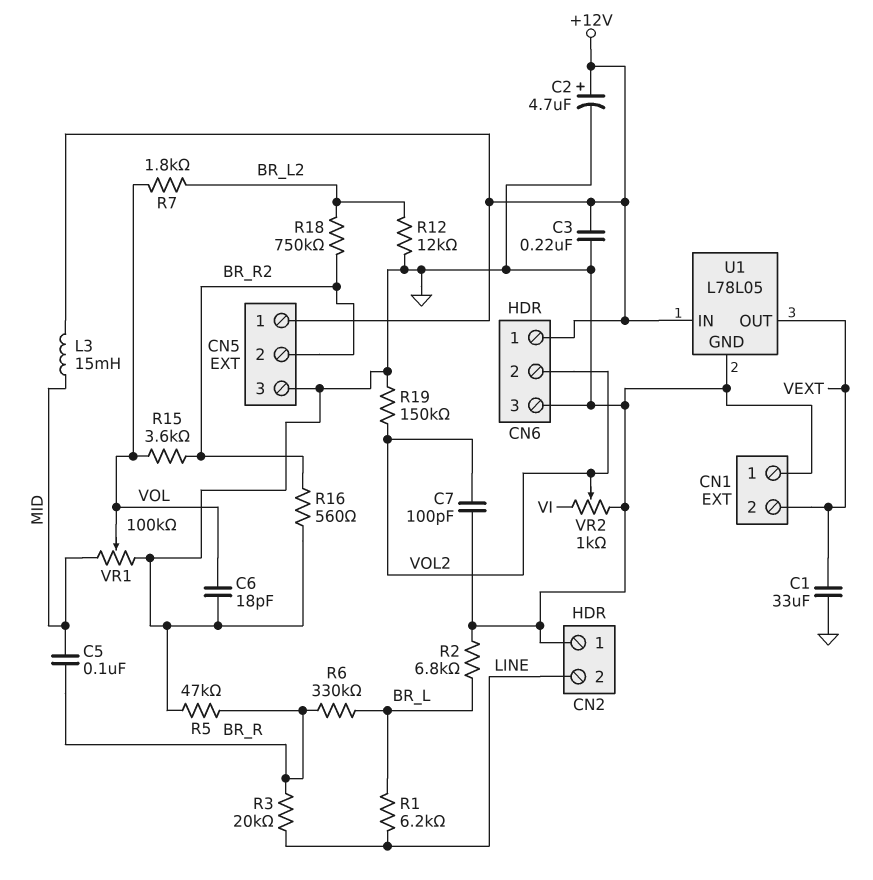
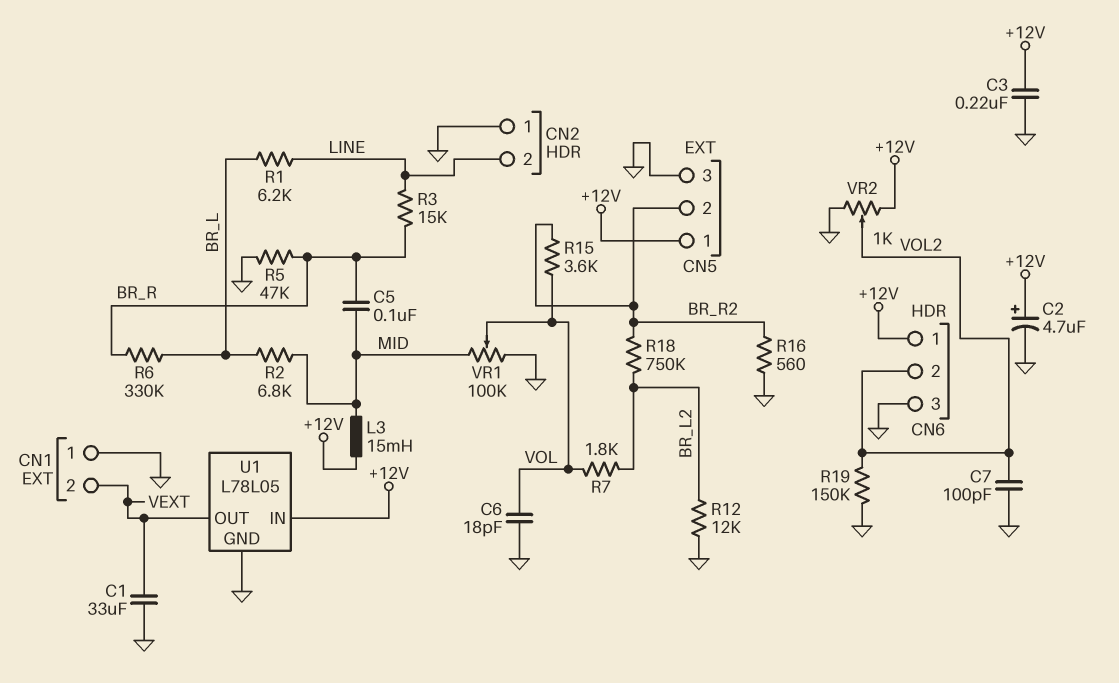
R2: 6.8k (BR_L, GND) -> 6.8k (BR_L, MID)
R3: 20k (BR_R, LINE) -> 15k (BR_R, LINE)
VR2: 1k (GND, VI, wiper VOL2) -> 1k (+12V, GND, wiper VOL2)

